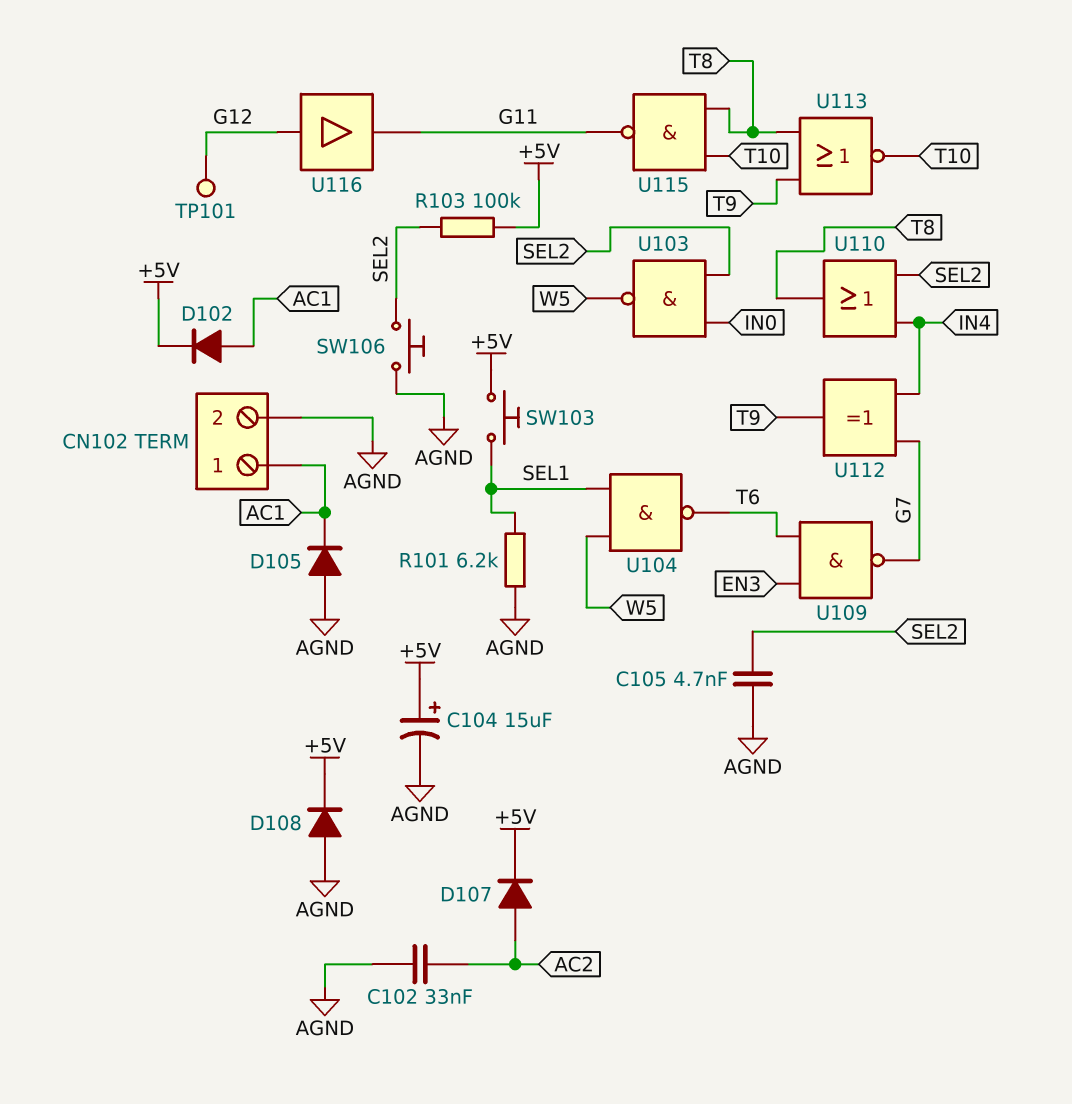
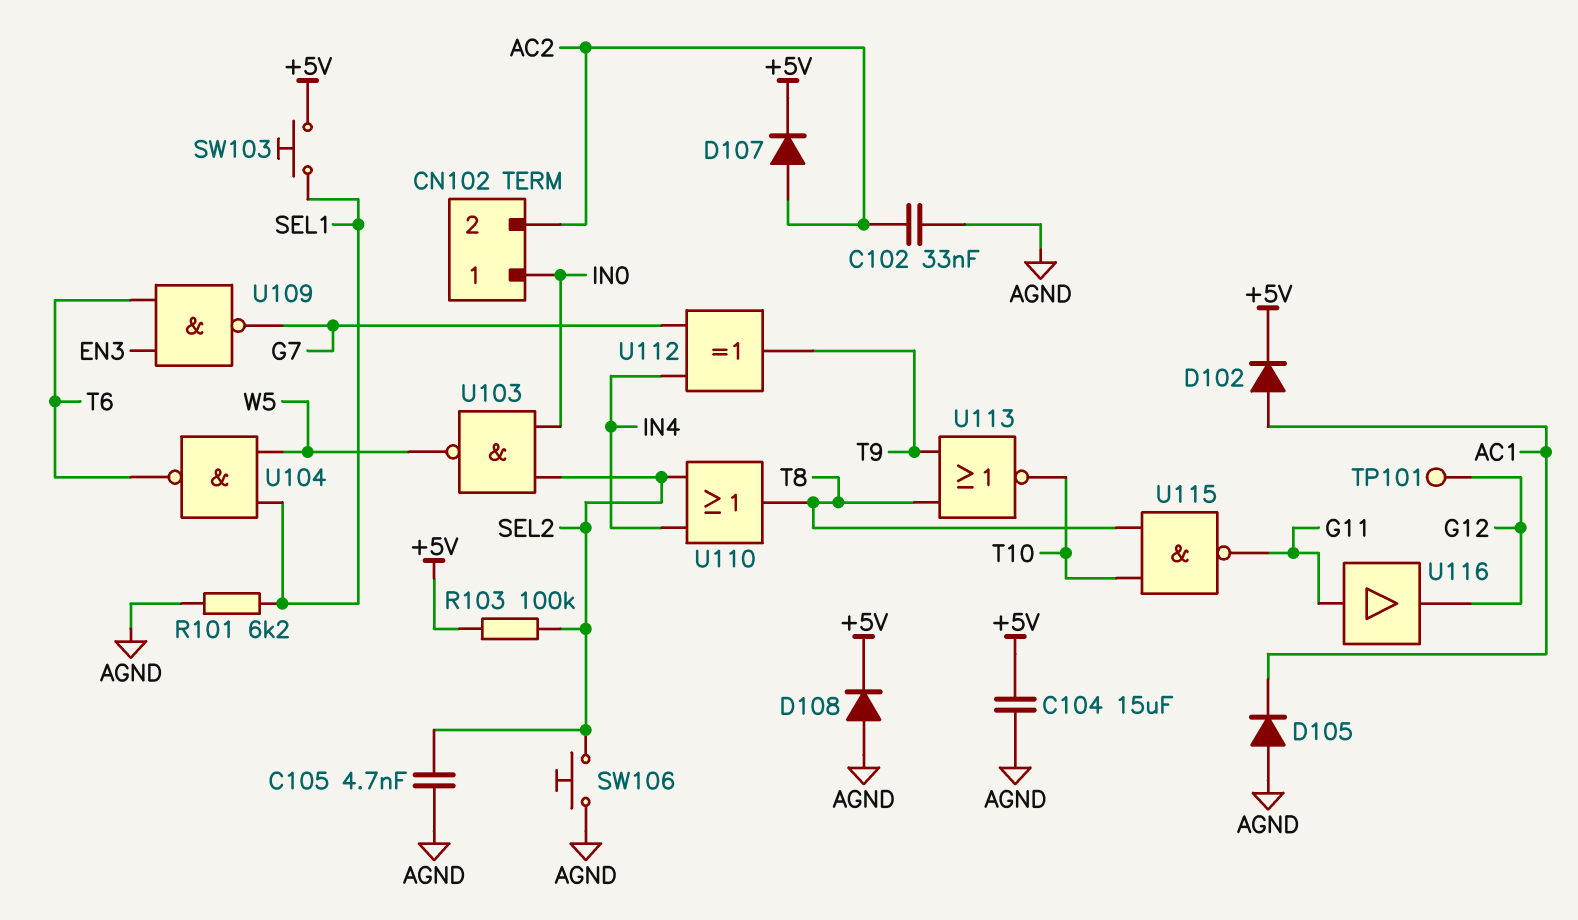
C104: 15uF (plus +5V, minus AGND) -> 15uF (+5V, AGND)
CN102 pin 1: AC1 -> IN0
CN102 pin 2: AGND -> AC2
U116: buffer (in G12, out G11) -> buffer (in G11, out G12)

